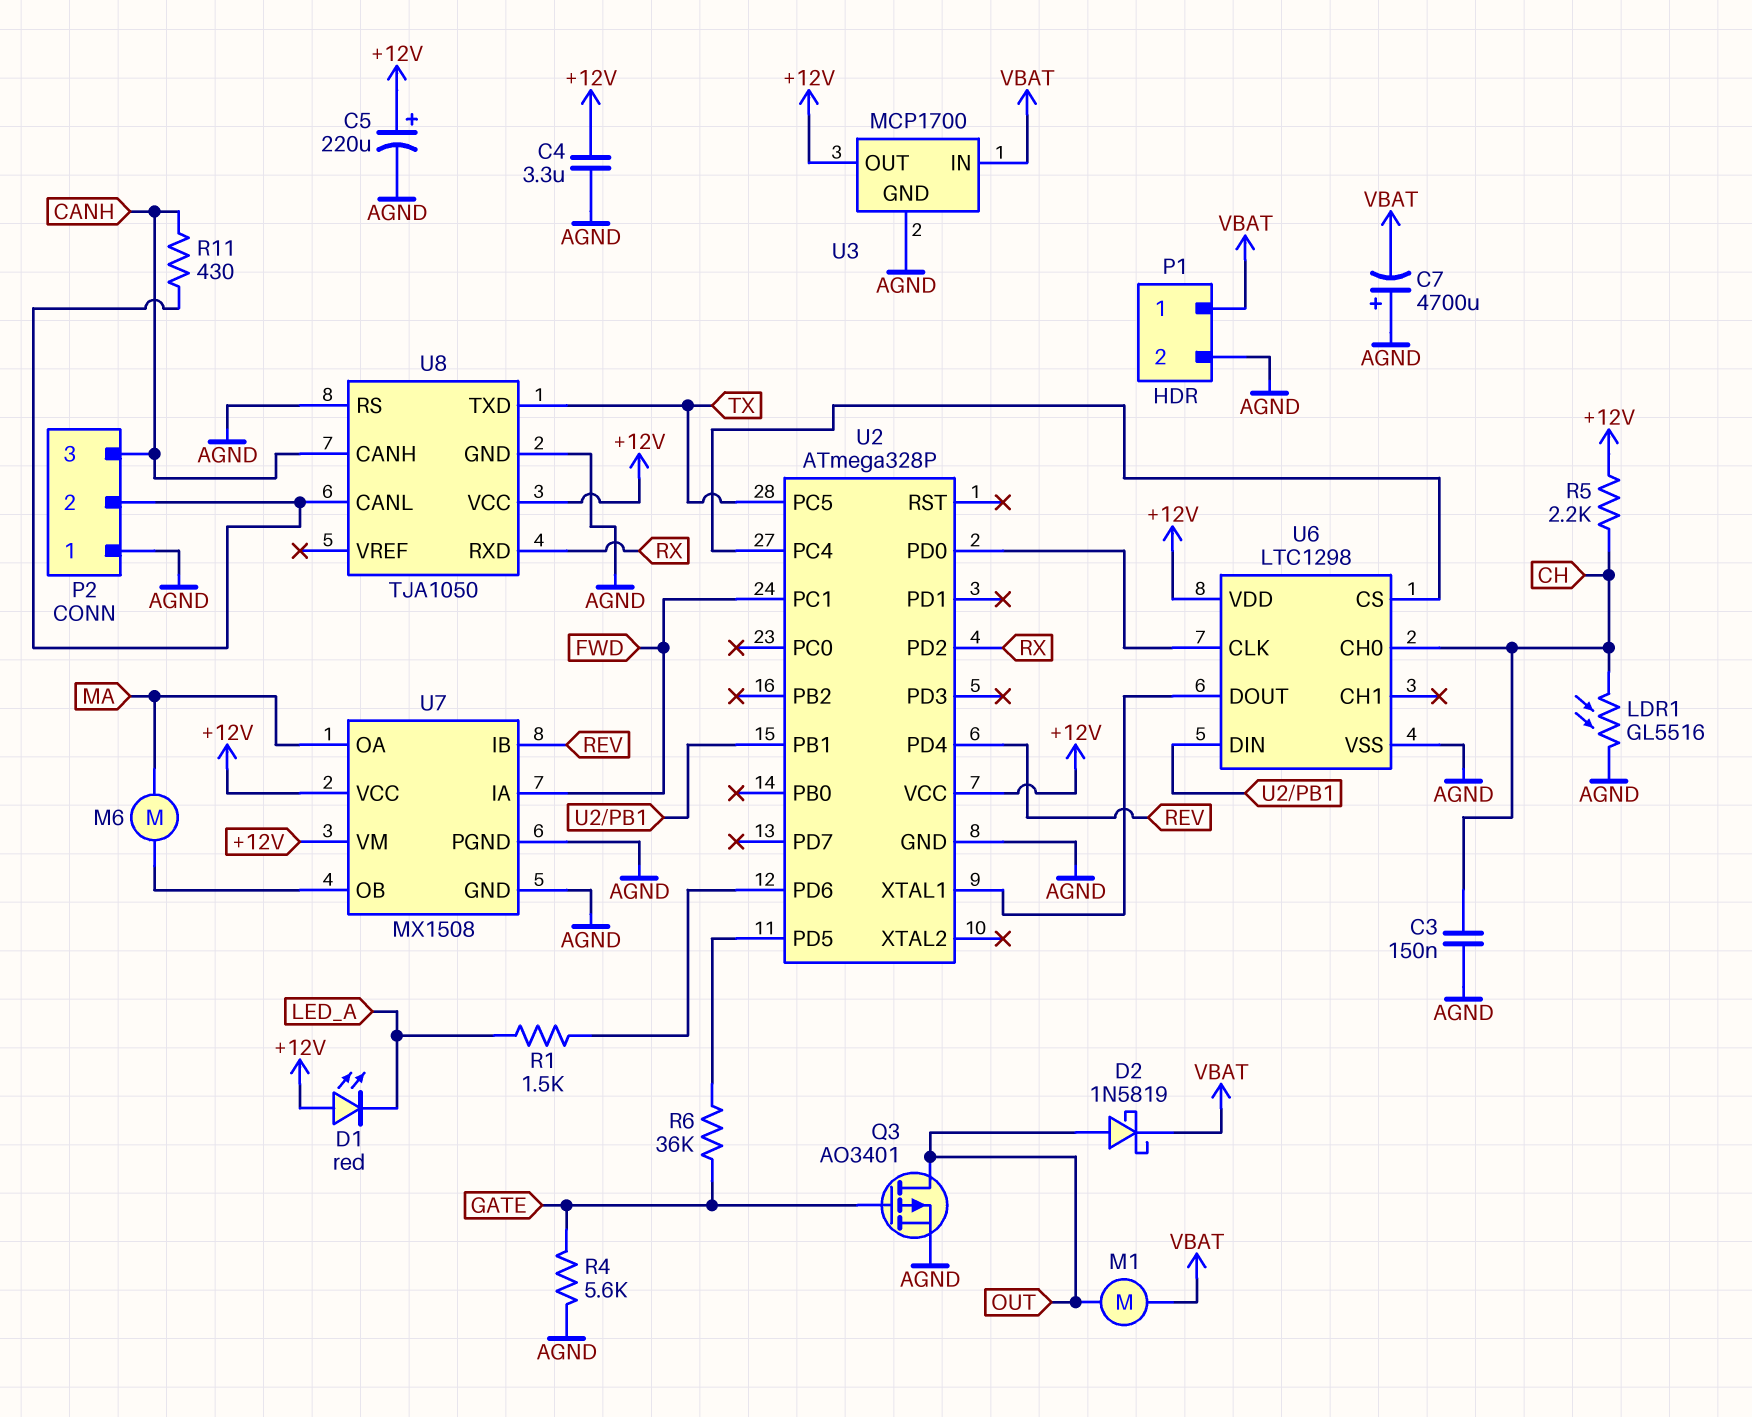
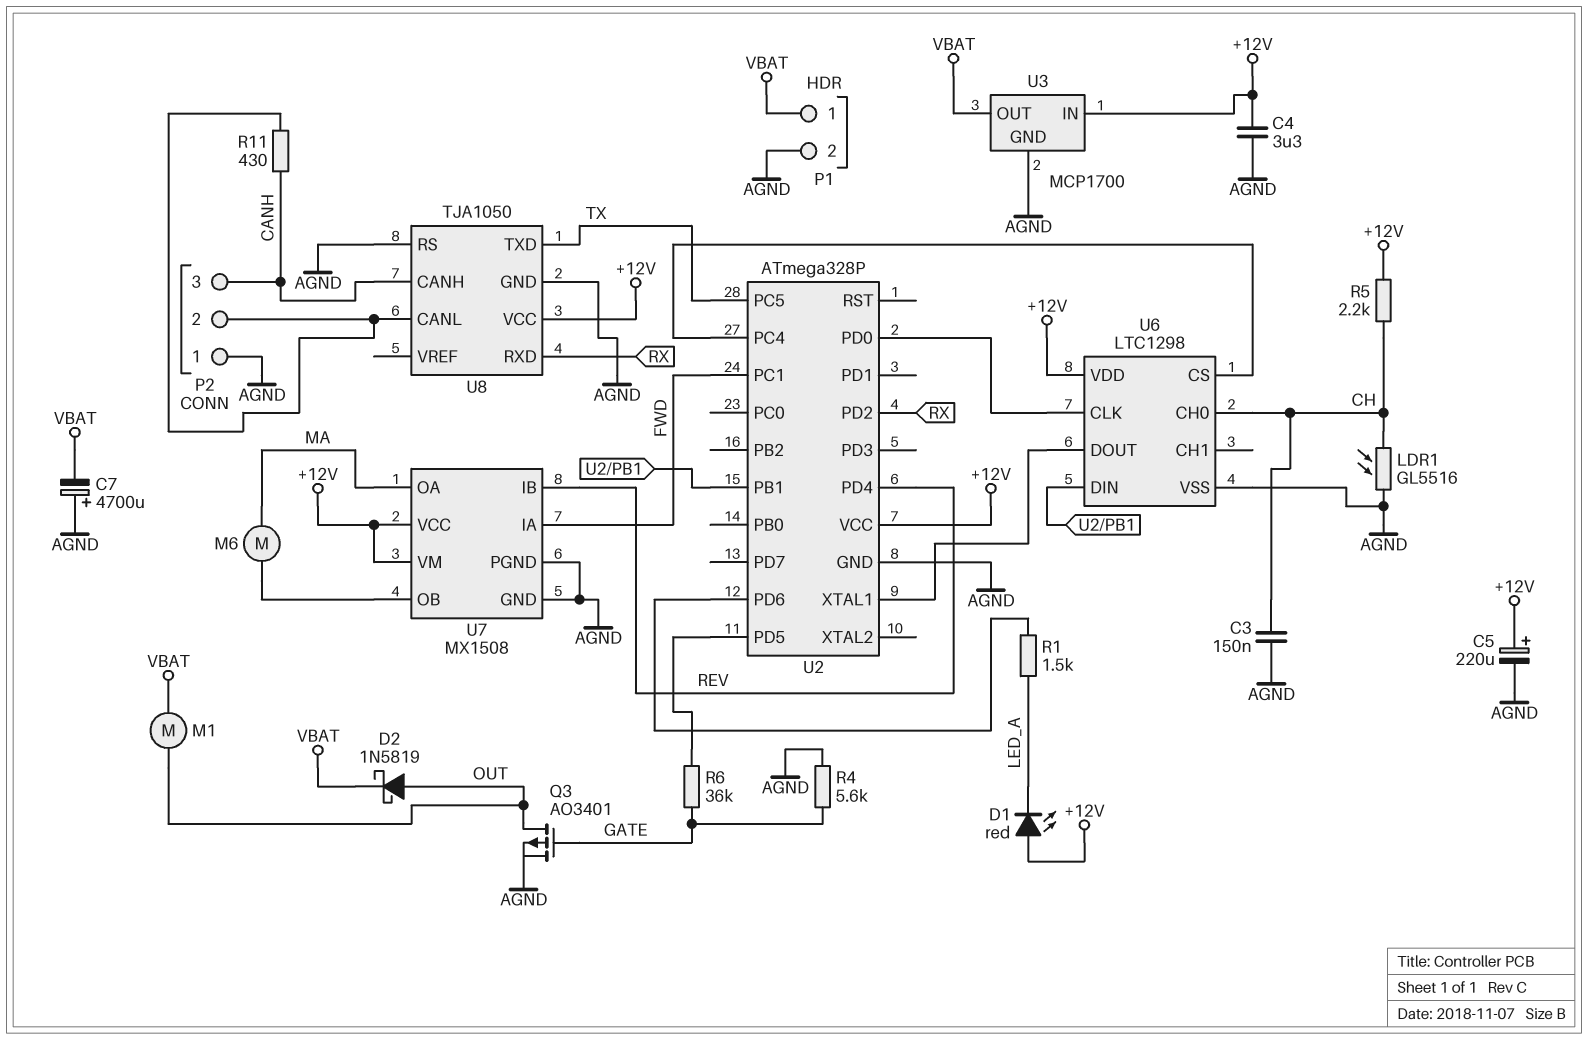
U3 pin IN: VBAT -> +12V
U3 pin OUT: +12V -> VBAT

